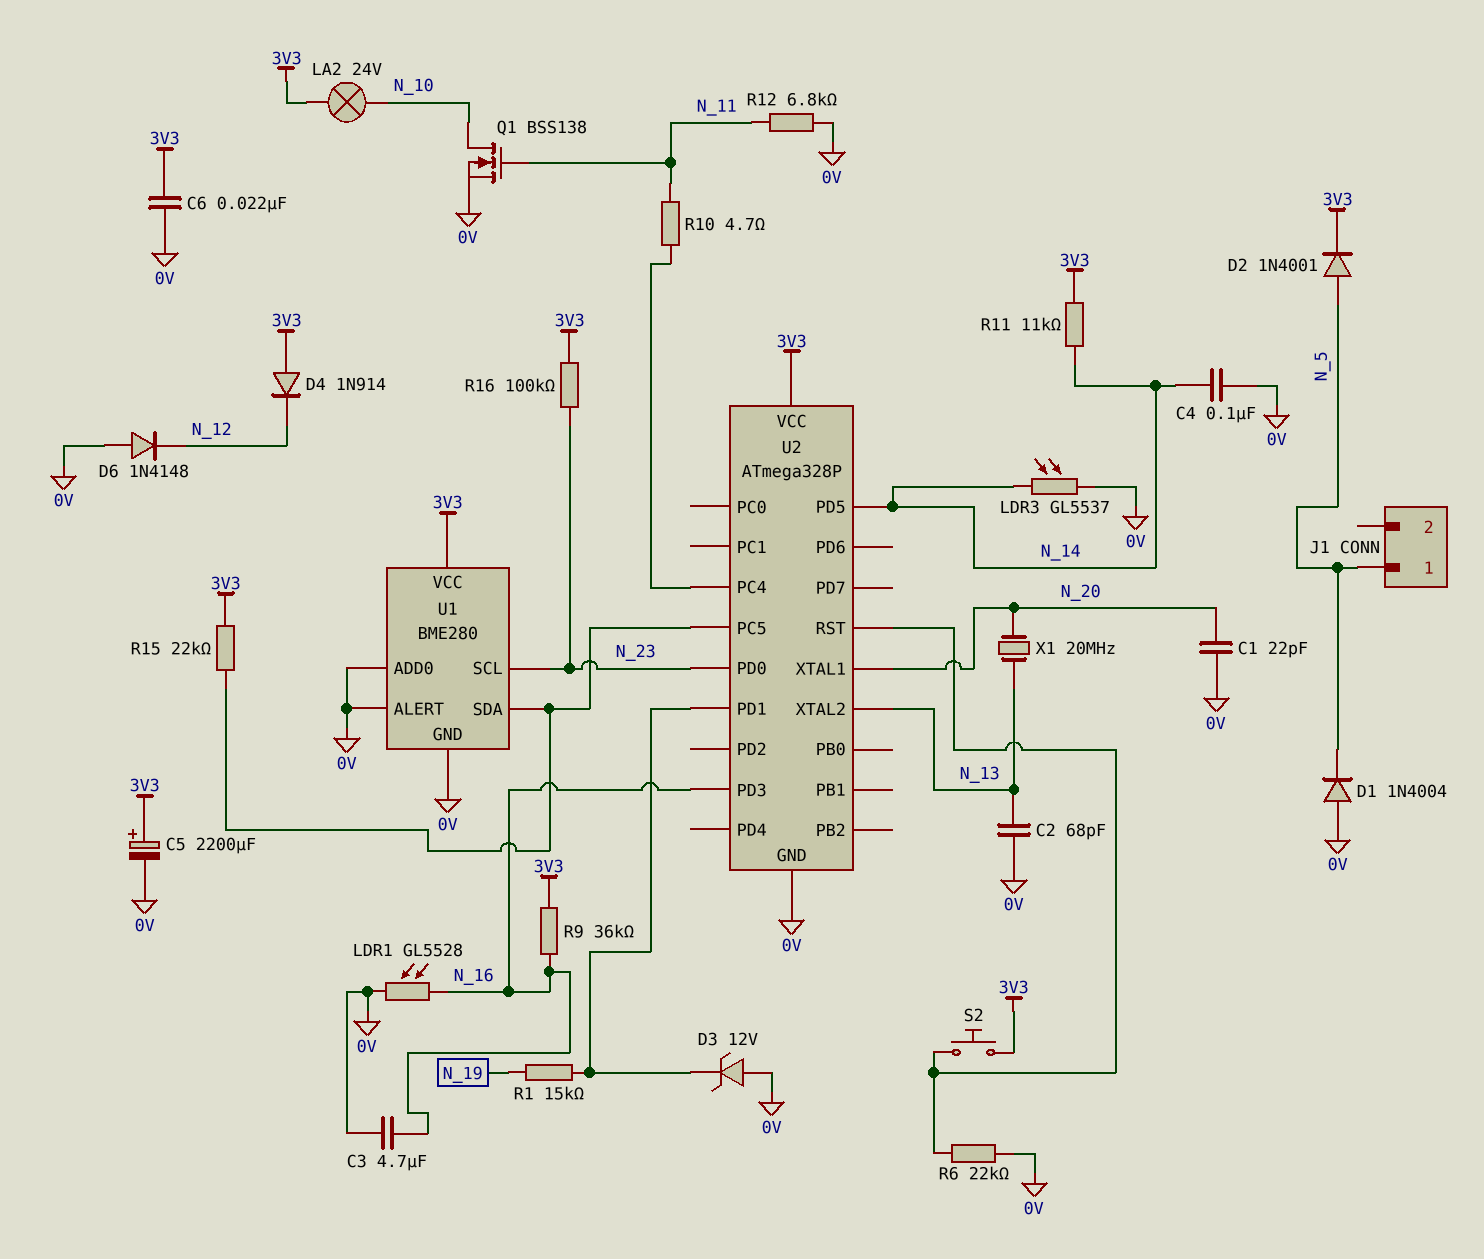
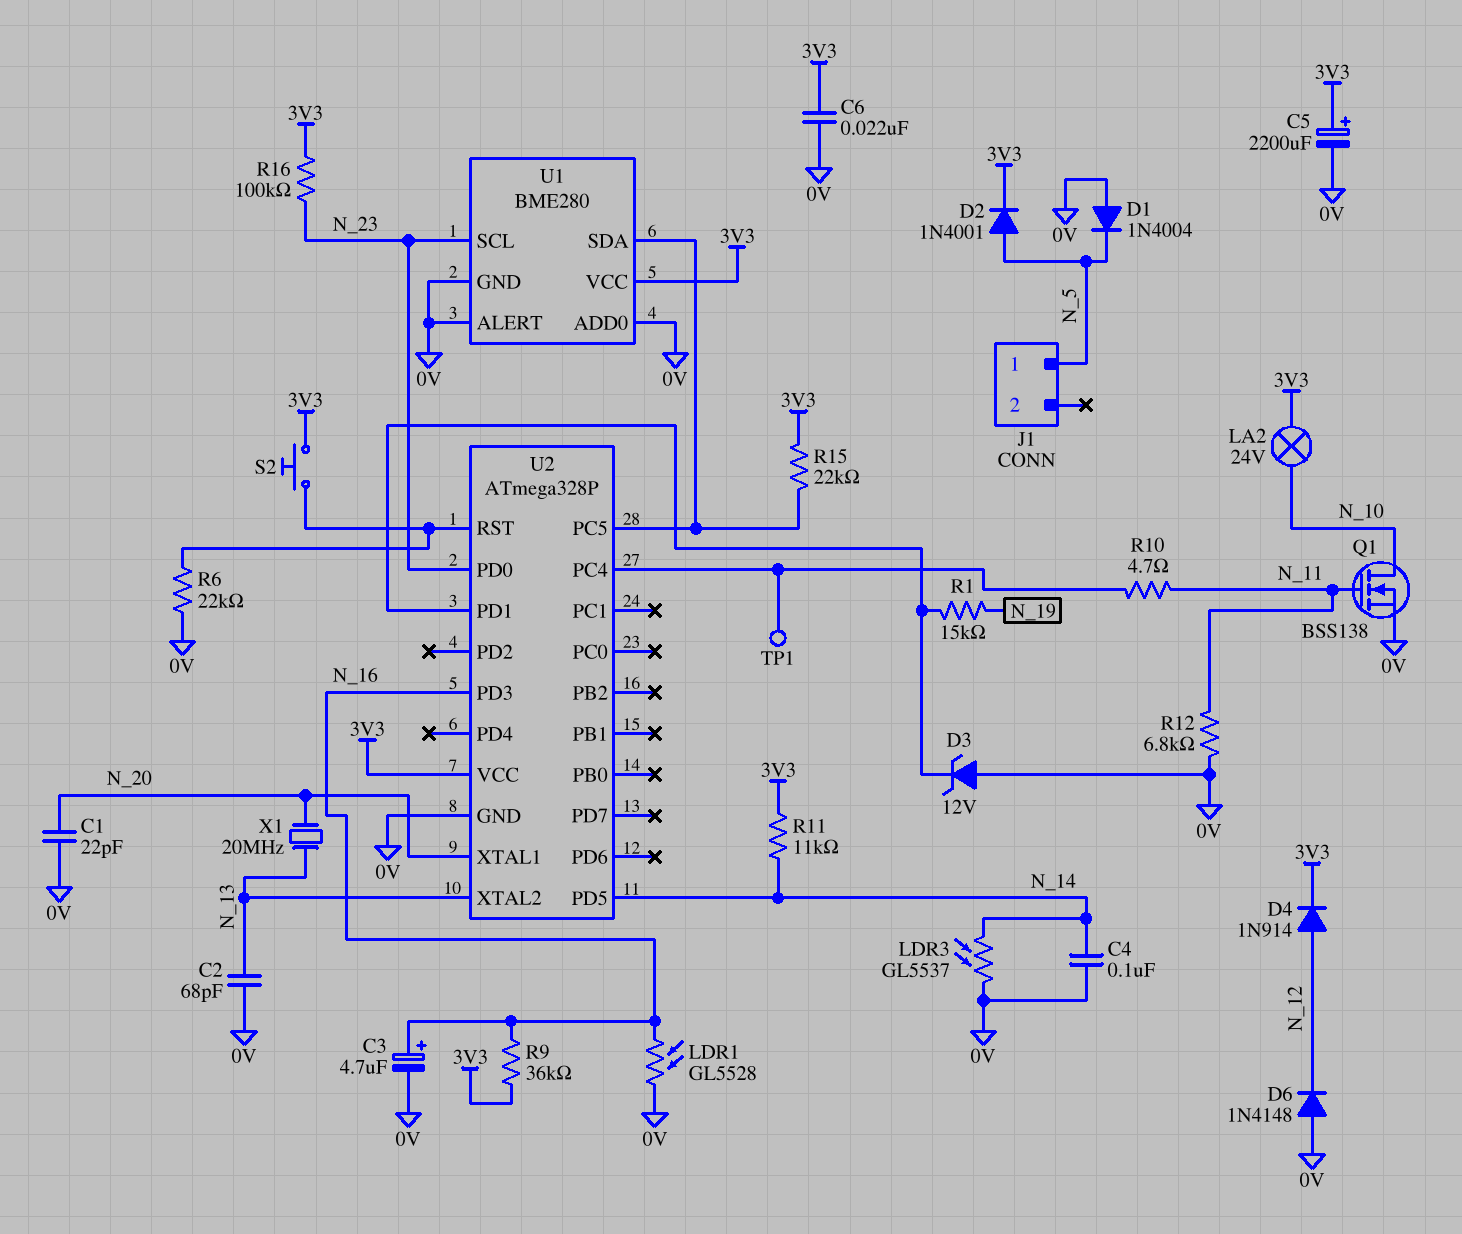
C3: 4.7uF (0V, N_16) -> 4.7uF (plus N_16, minus 0V)
D4: diode 1N914 (A 3V3, K N_12) -> diode 1N914 (A N_12, K 3V3)
TP1: none -> test point (U2/PC4)

